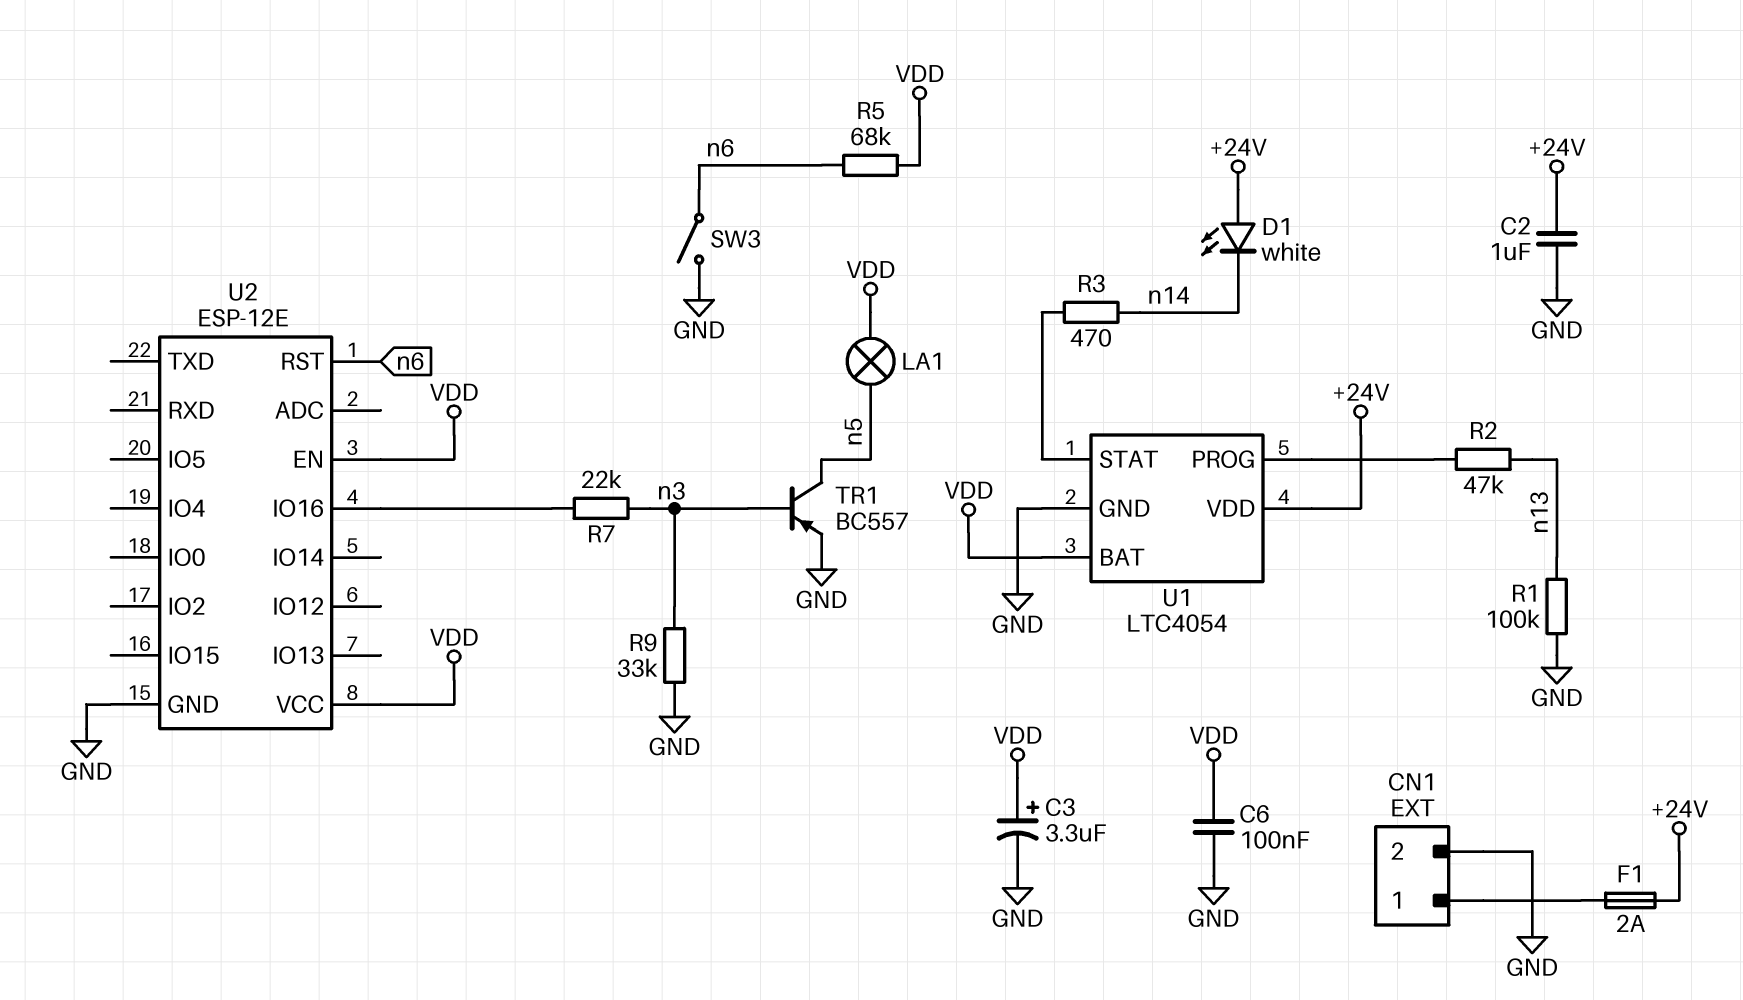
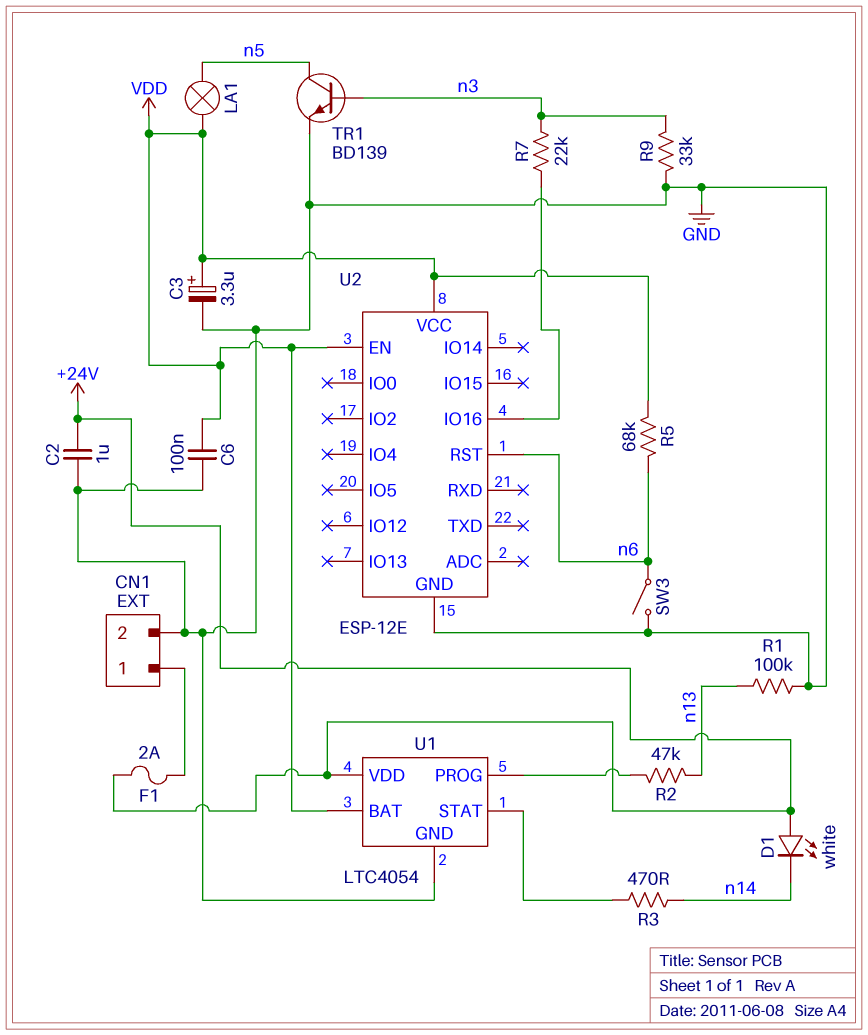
TR1: PNP BC557 (B n3, C n5, E GND) -> NPN BD139 (B n3, C n5, E GND)

